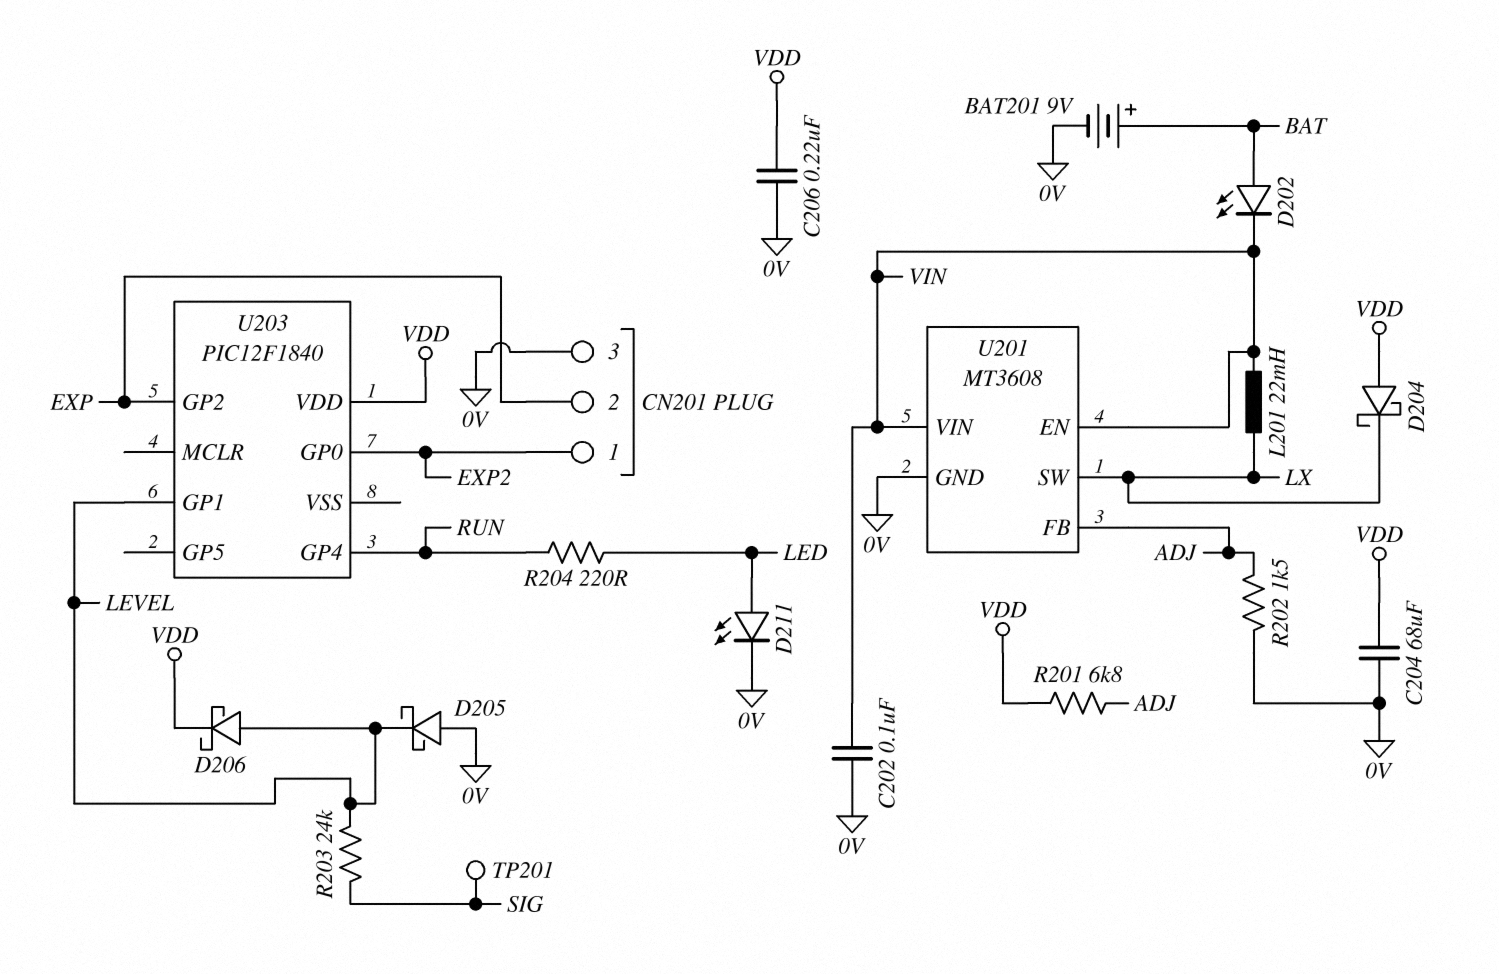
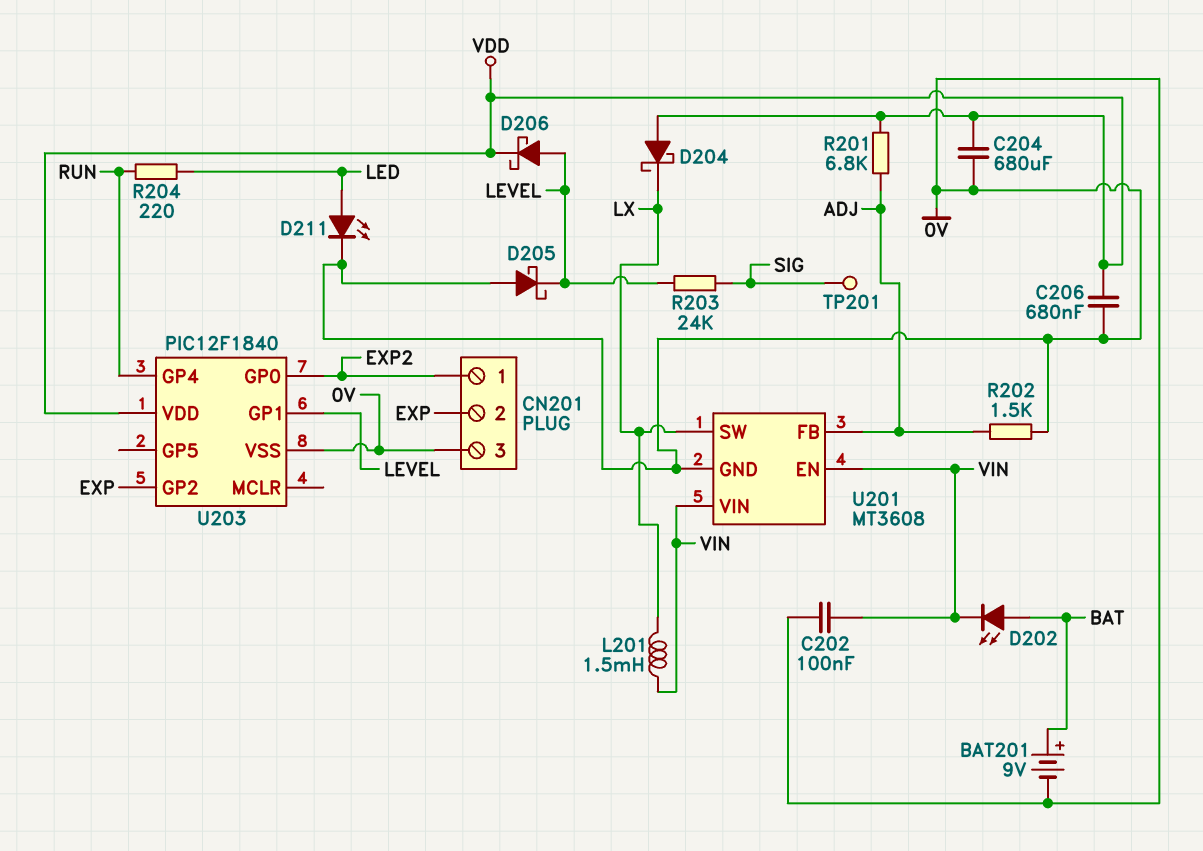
C204: 68uF (0V, VDD) -> 680uF (0V, VDD)
C206: 220nF (0V, VDD) -> 680nF (0V, VDD)
L201: 22mH (LX, VIN) -> 1.5mH (LX, VIN)
U203 pin VSS: none -> 0V

